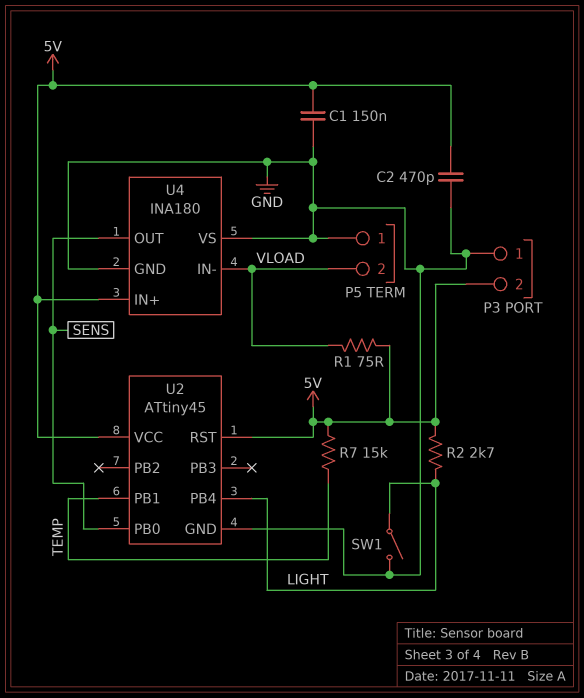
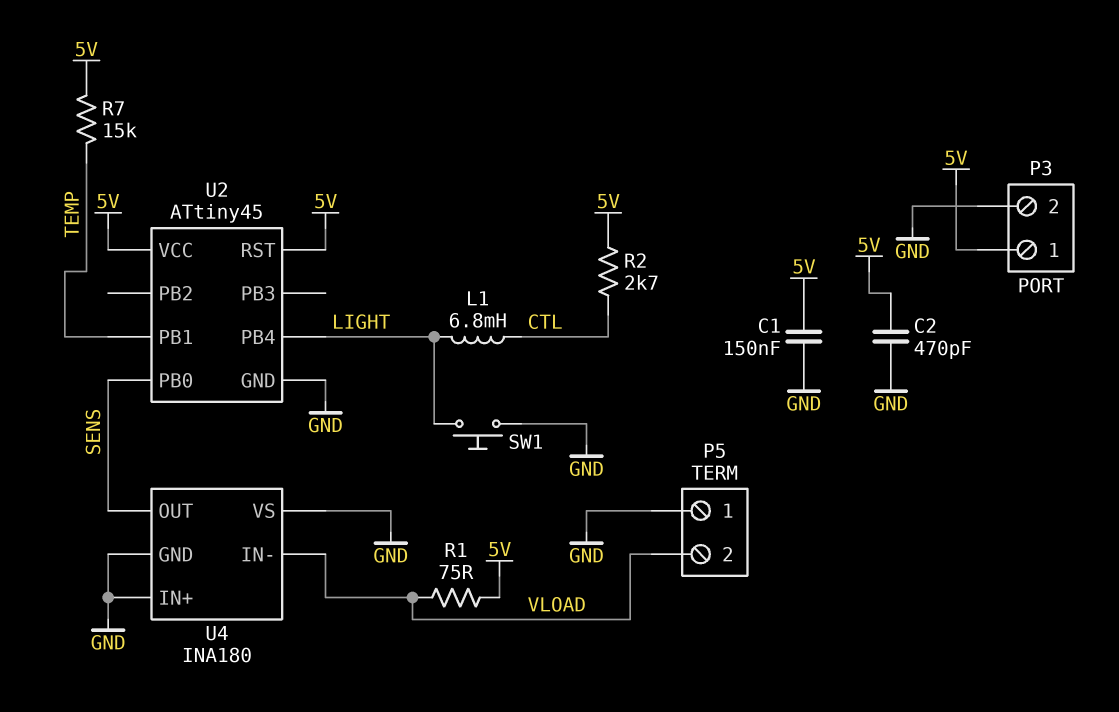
L1: none -> 6.8mH (CTL, LIGHT)
P3 pin 1: GND -> 5V
P3 pin 2: 5V -> GND
R2: 2.7k (5V, LIGHT) -> 2.7k (5V, CTL)
SW1: switch (GND, LIGHT) -> button (GND, LIGHT)
U4 pin IN+: 5V -> GND

